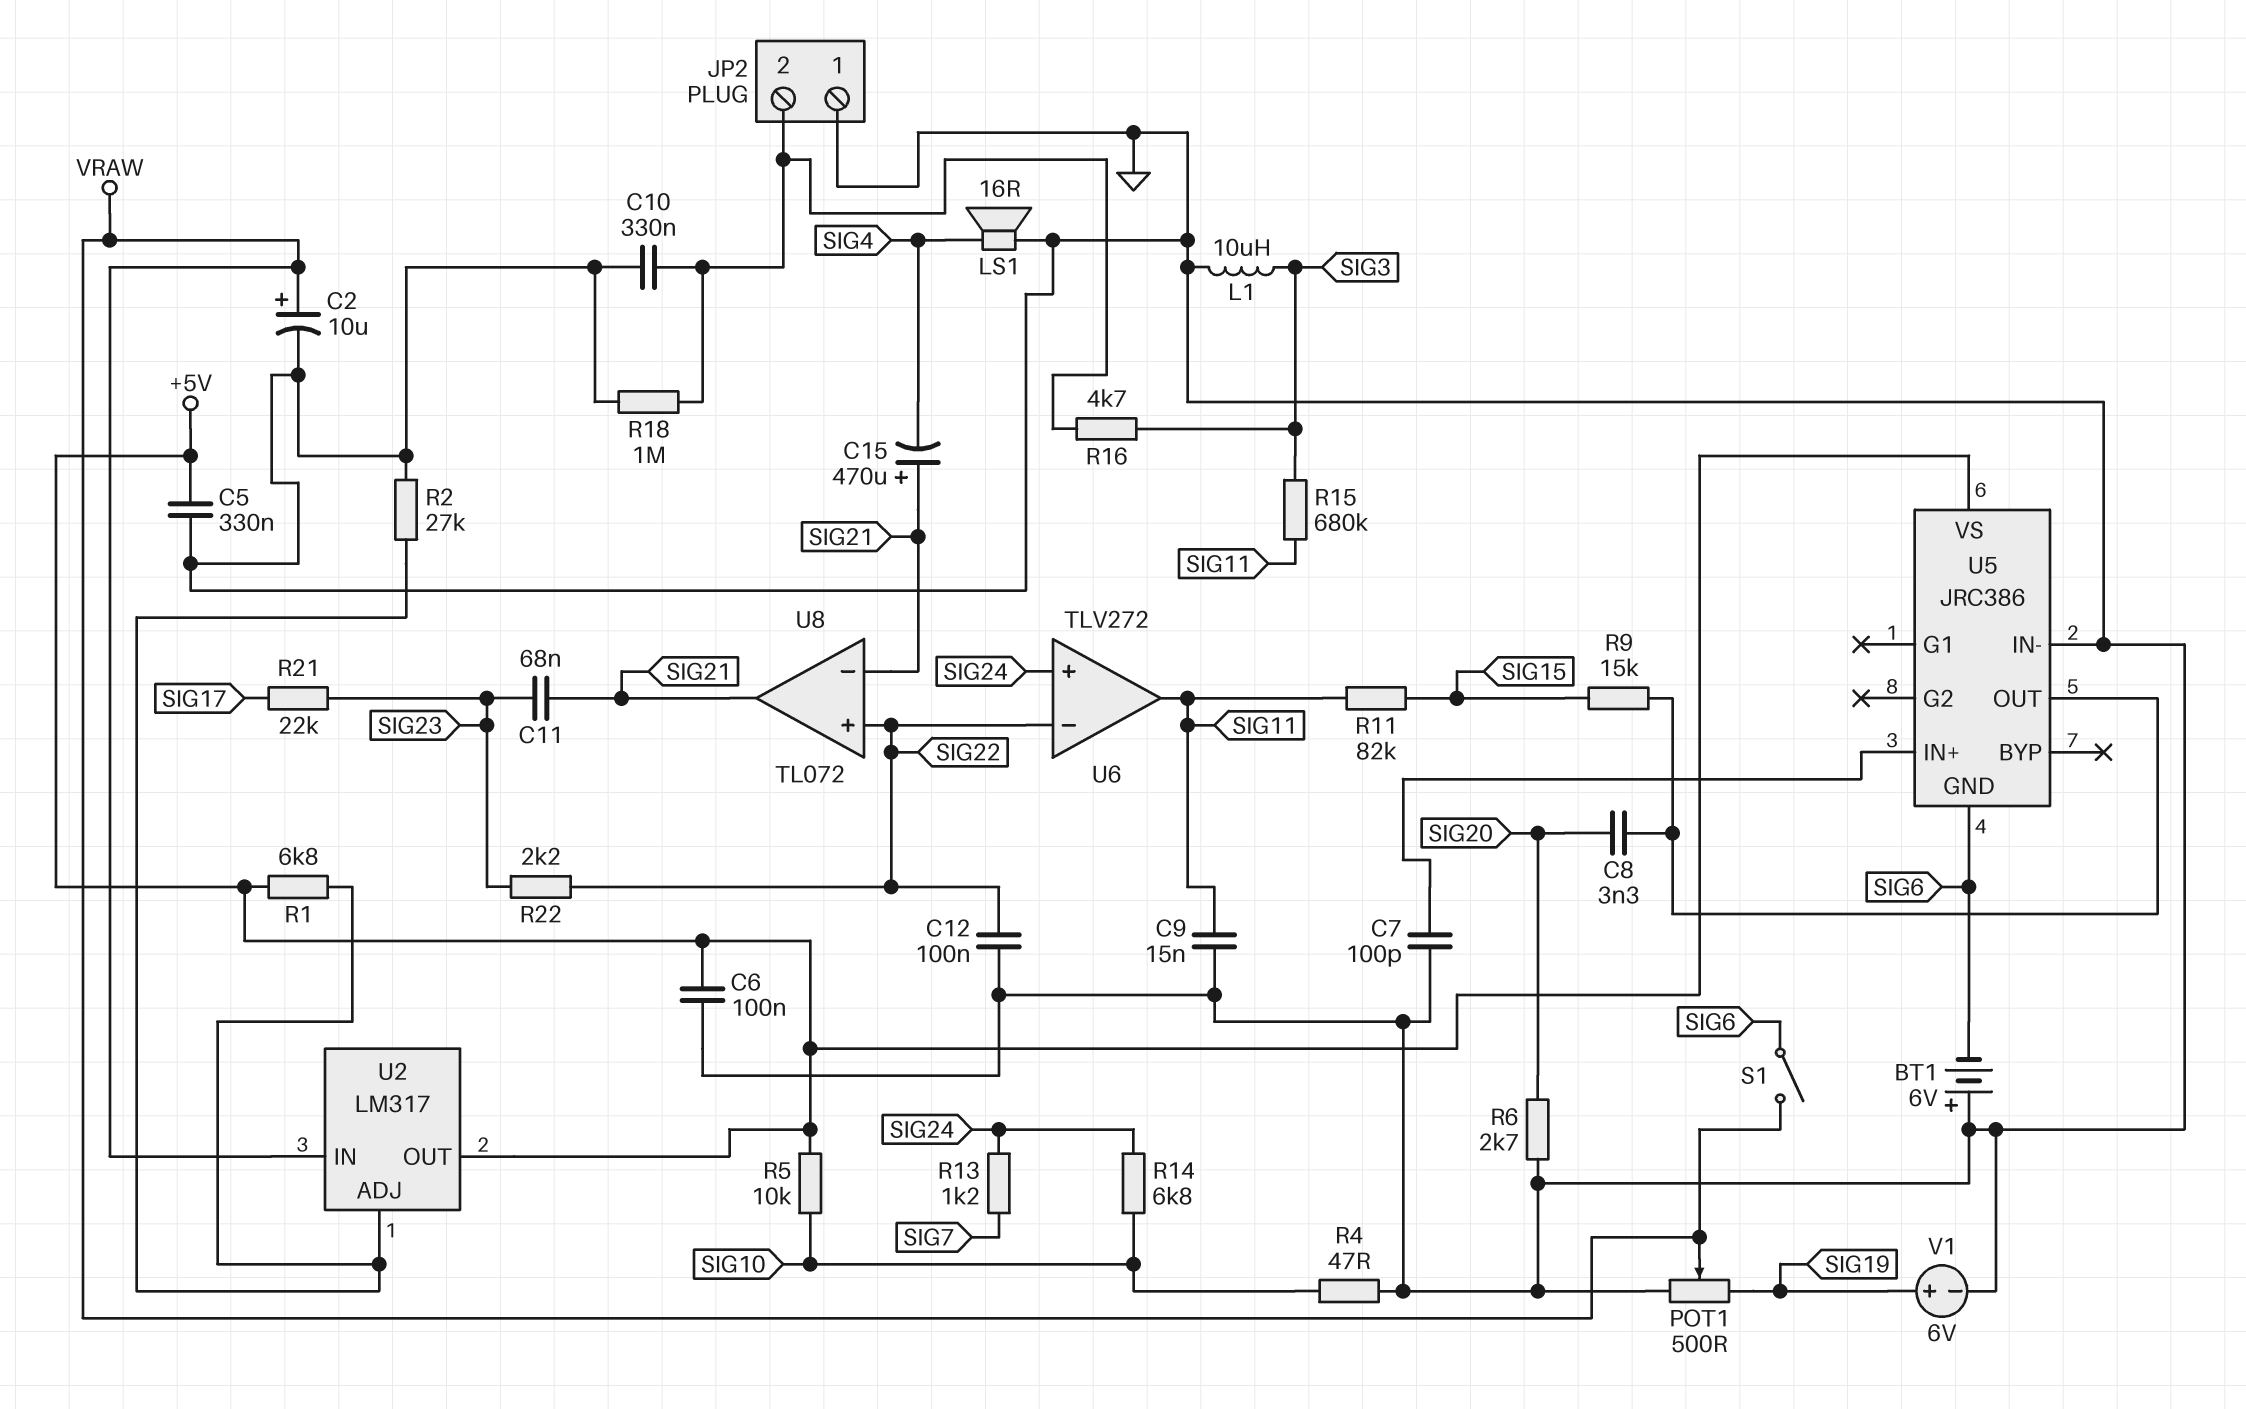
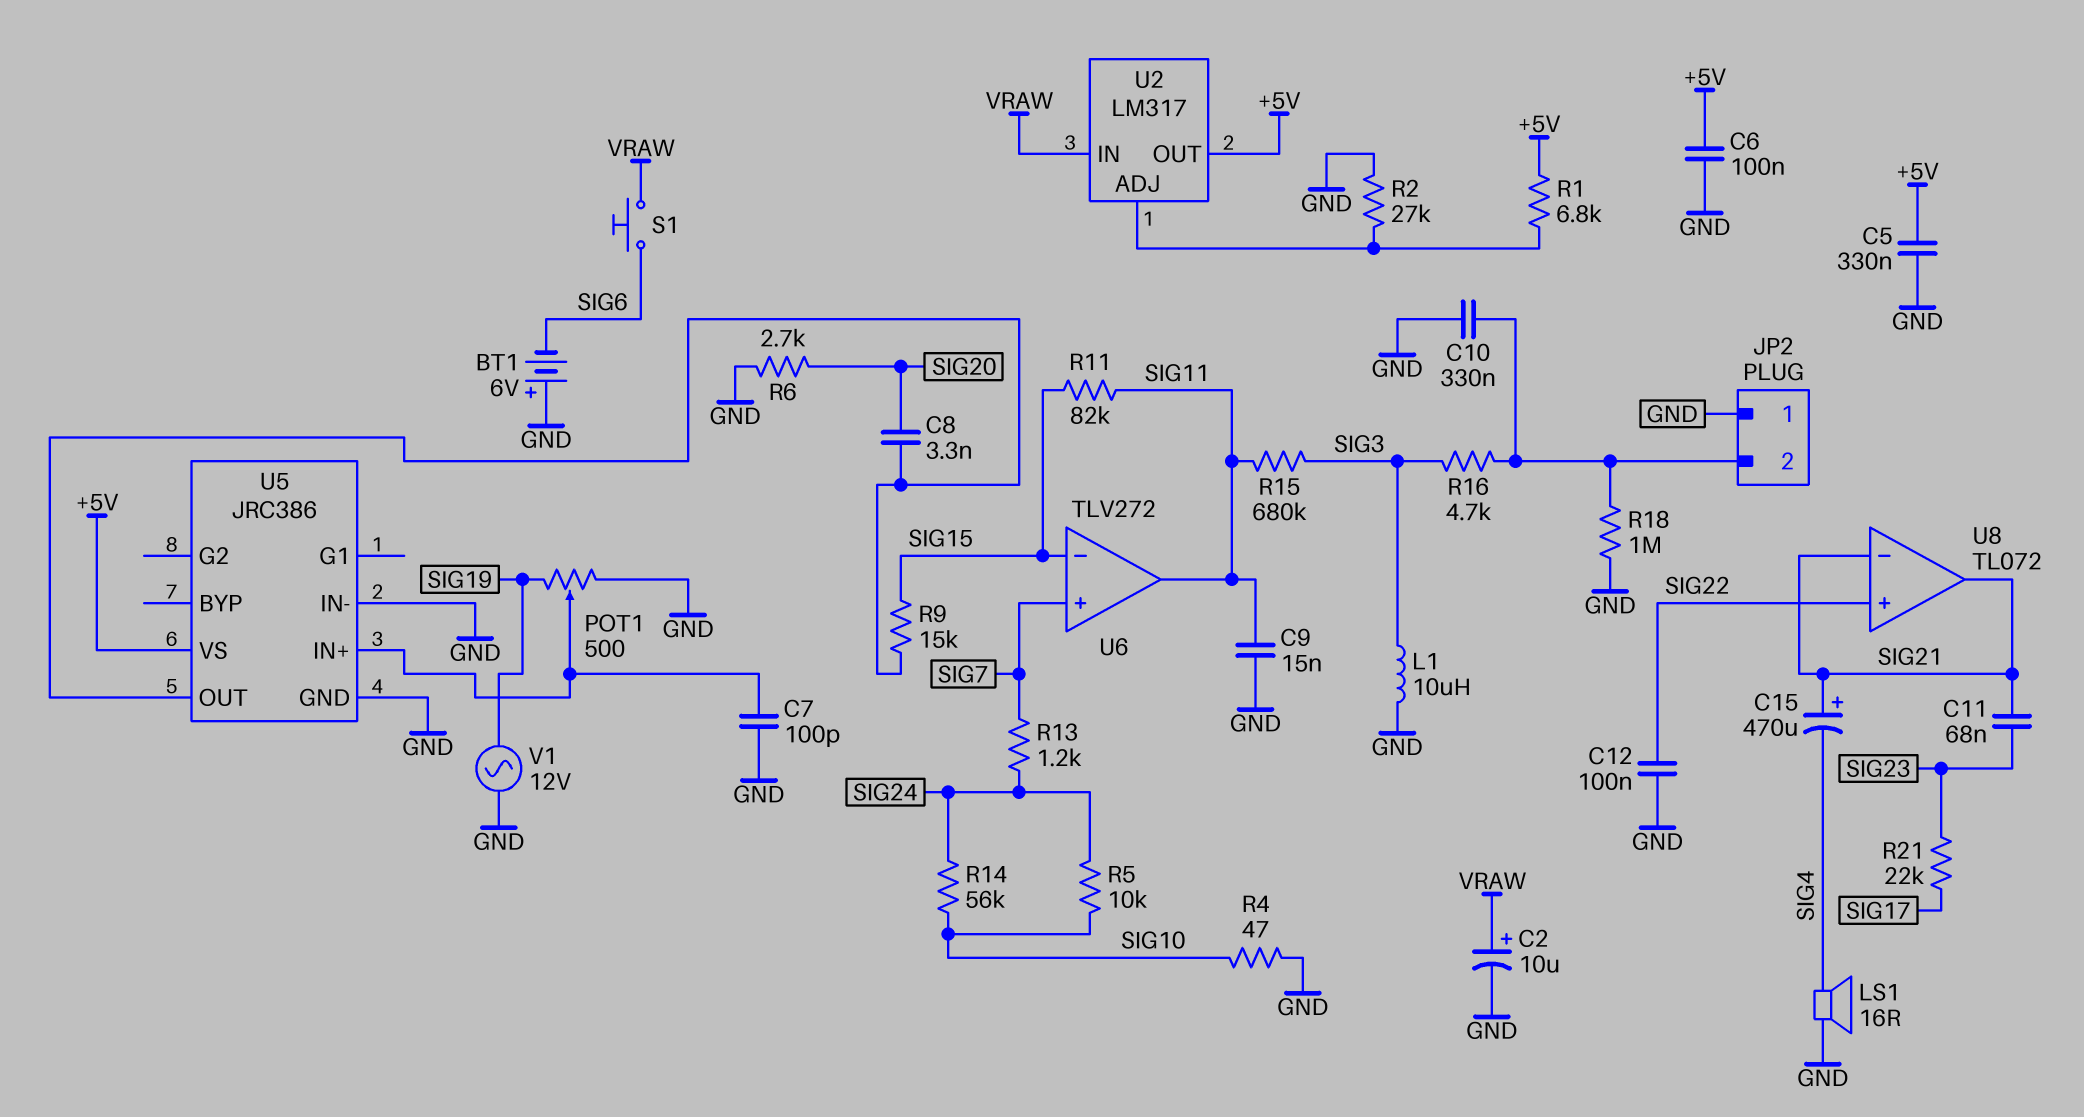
POT1: 500 (GND, SIG19, wiper VRAW) -> 500 (GND, SIG19, wiper U5/IN+)
R5: 10k (+5V, SIG10) -> 10k (SIG10, SIG24)
R14: 6.8k (SIG10, SIG24) -> 56k (SIG10, SIG24)
R22: 2.2k (SIG22, SIG23) -> none
S1: switch (SIG6, VRAW) -> button (SIG6, VRAW)
U5 pin GND: SIG6 -> GND
U6 pin in+: SIG24 -> SIG7
U6 pin in-: SIG22 -> SIG15
V1: 6V (plus SIG19, minus GND) -> AC 12V (GND, SIG19)

